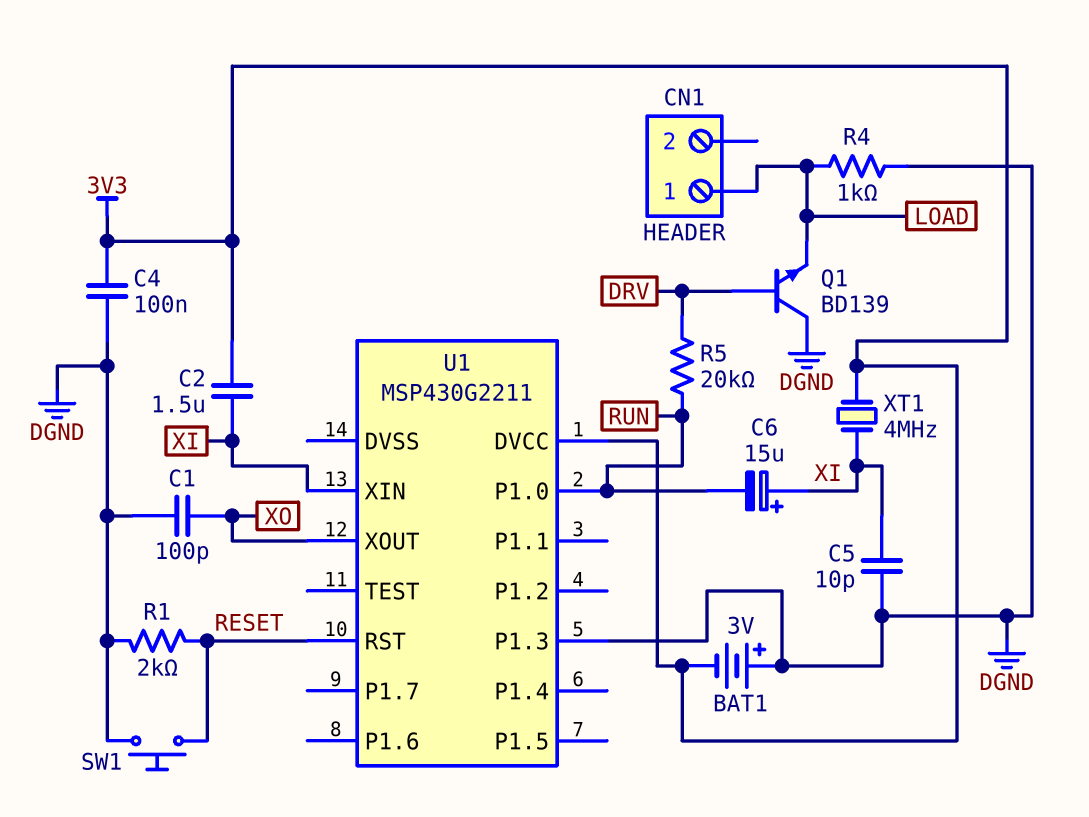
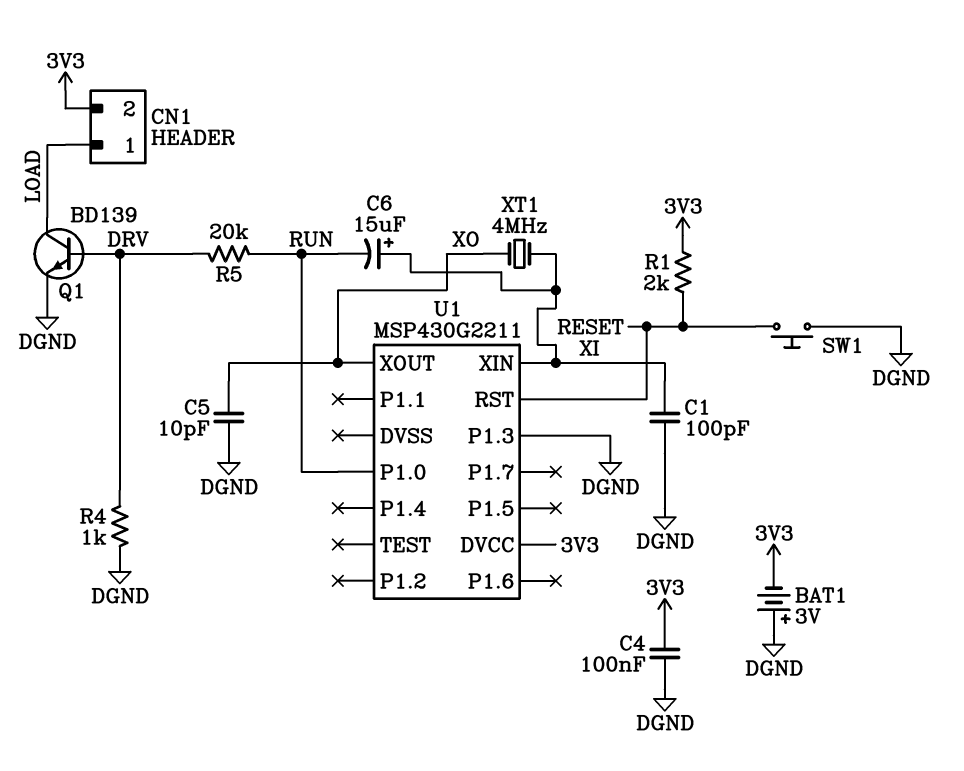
C1: 100pF (DGND, XO) -> 100pF (DGND, XI)
C2: 1.5uF (3V3, XI) -> none
C5: 10pF (DGND, XI) -> 10pF (DGND, XO)
CN1 pin 2: none -> 3V3
Q1: NPN BD139 (B DRV, C DGND, E LOAD) -> NPN BD139 (B DRV, C LOAD, E DGND)
R1: 2k (DGND, RESET) -> 2k (3V3, RESET)
R4: 1k (DGND, LOAD) -> 1k (DGND, DRV)
XT1: 4MHz (3V3, XI) -> 4MHz (XI, XO)

